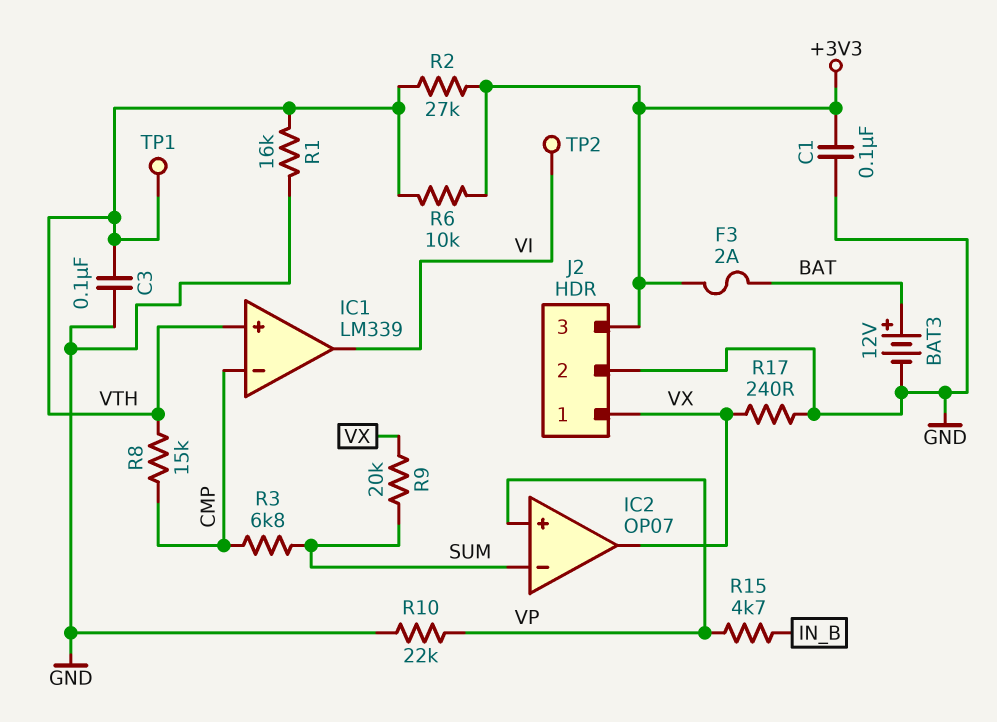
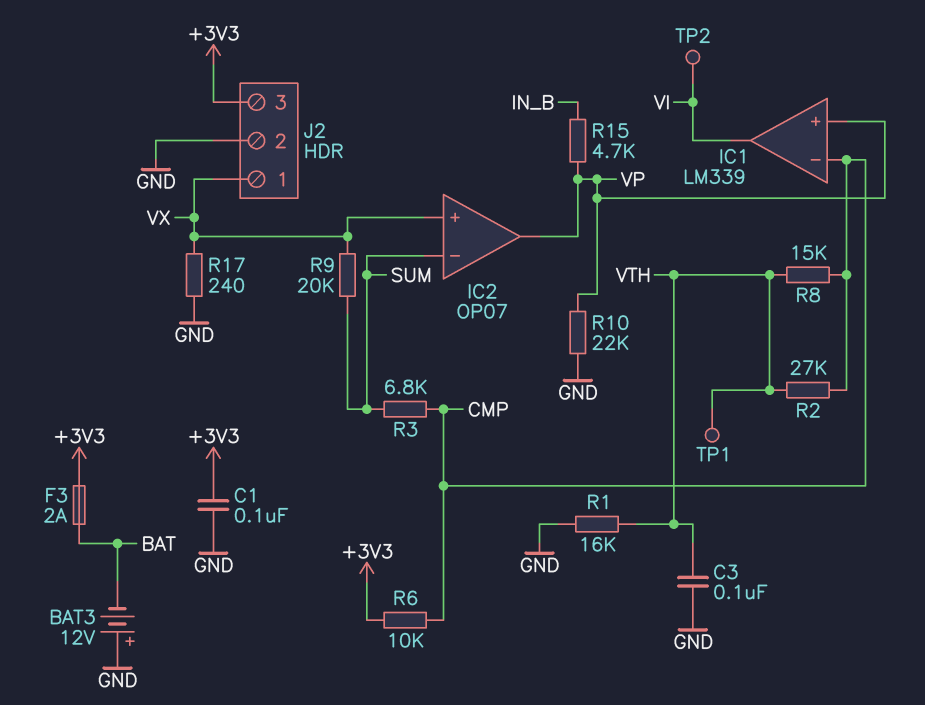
BAT3: 12V (plus BAT, minus GND) -> 12V (plus GND, minus BAT)
IC1 pin in+: VTH -> VP
IC2 pin in+: VP -> VX
IC2 pin out: VX -> VP
R2: 27k (+3V3, VTH) -> 27k (CMP, VTH)
R6: 10k (+3V3, VTH) -> 10k (+3V3, CMP)

